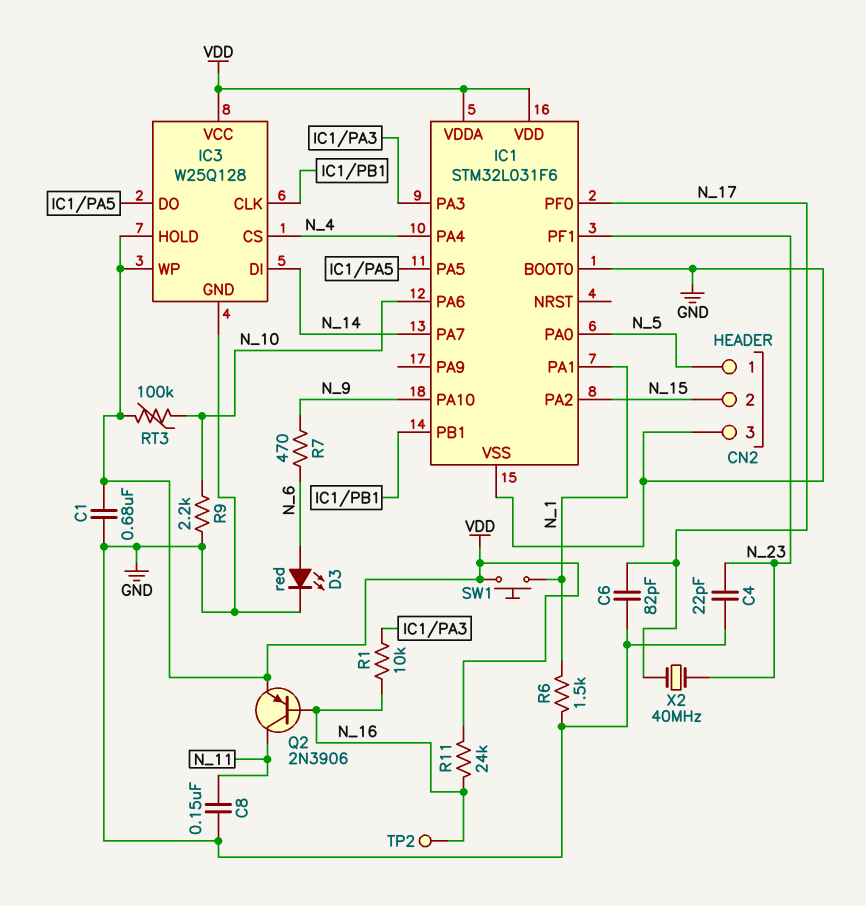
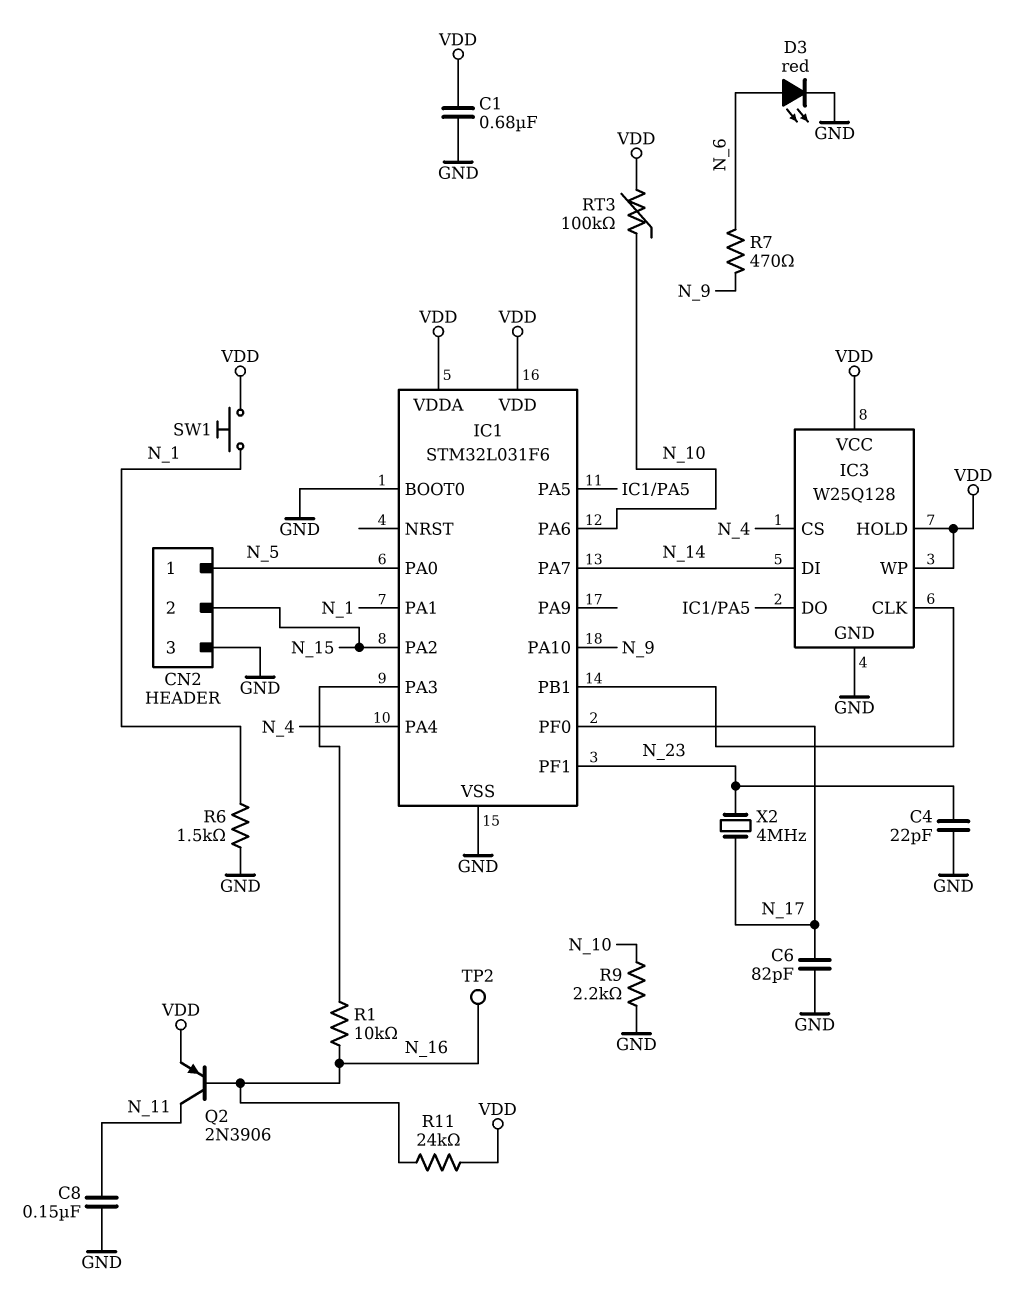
X2: 40MHz (N_17, N_23) -> 4MHz (N_17, N_23)

